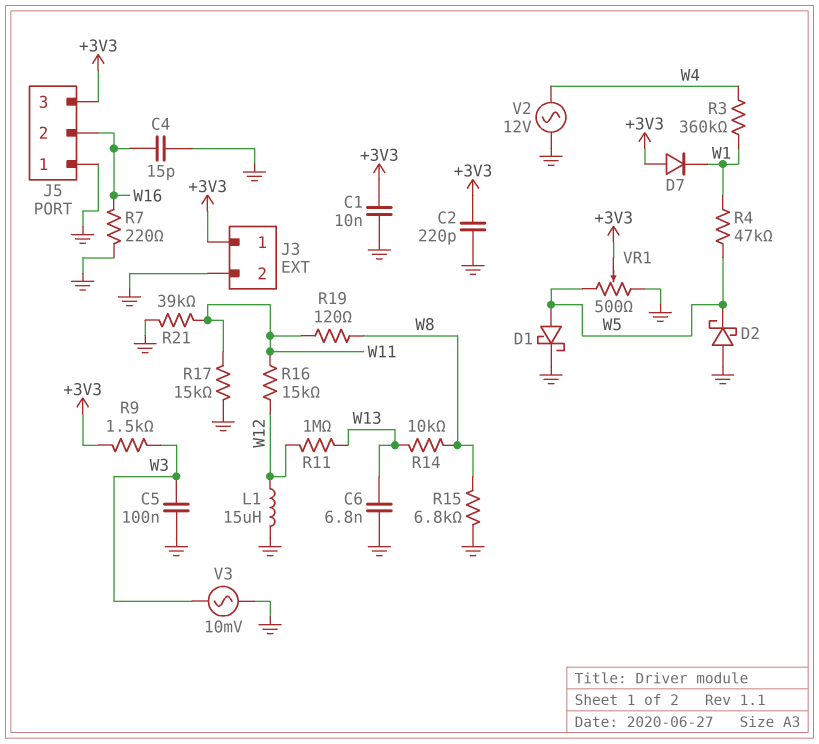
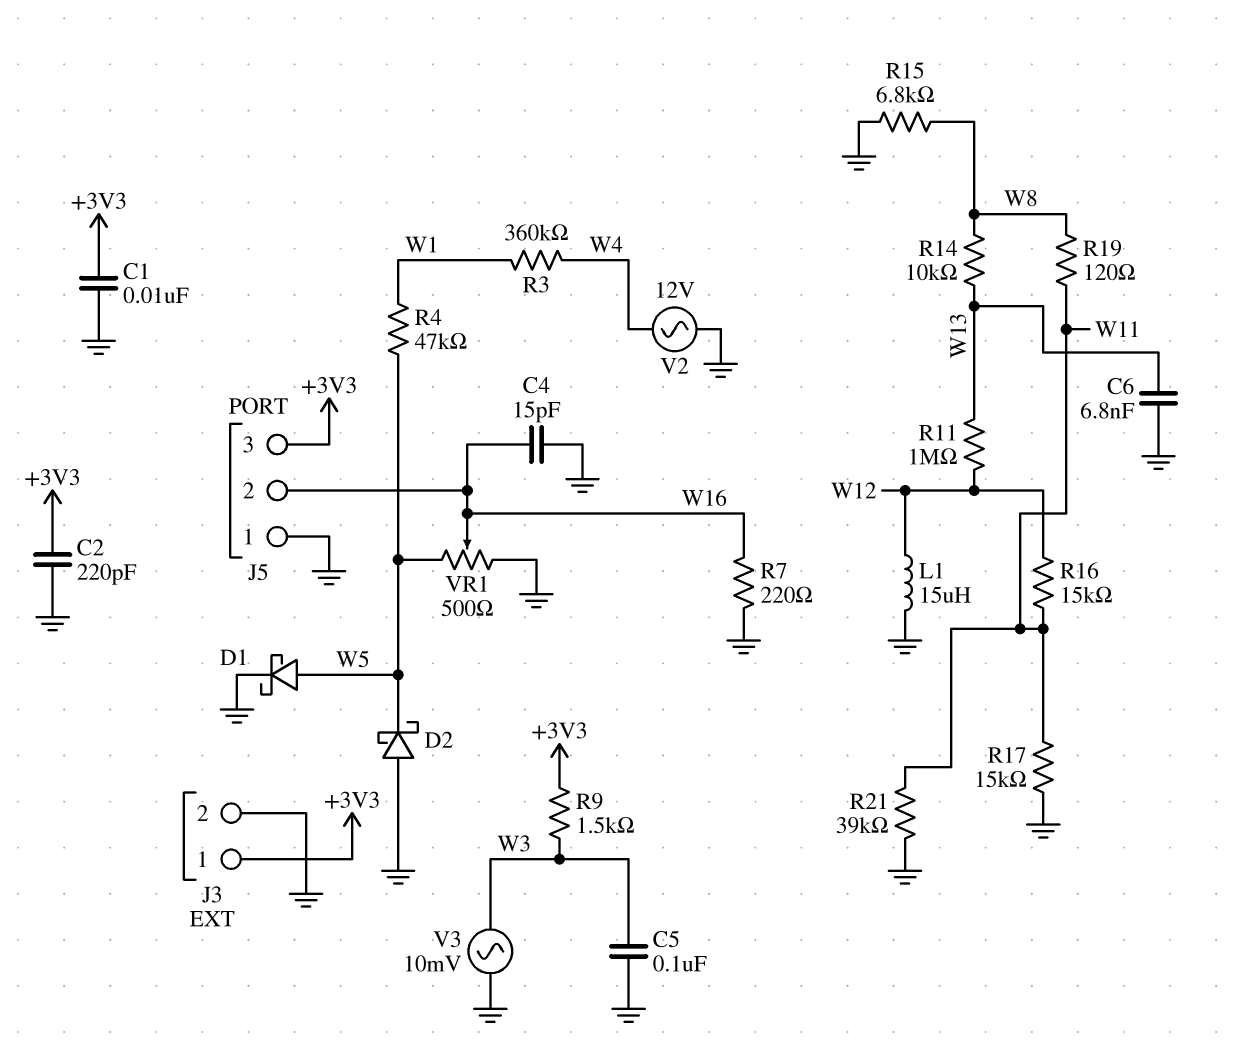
D7: diode (A +3V3, K W1) -> none
VR1: 500 (GND, W5, wiper +3V3) -> 500 (GND, W5, wiper W16)

